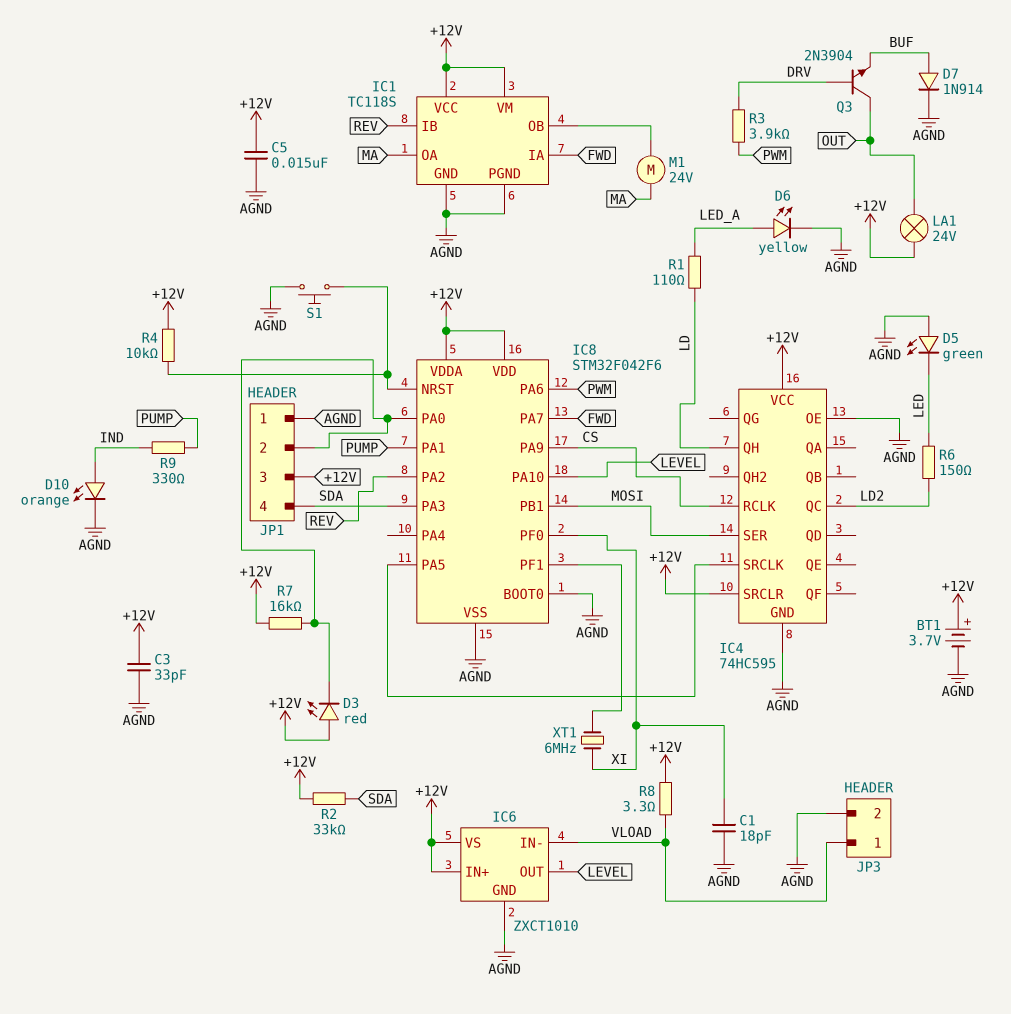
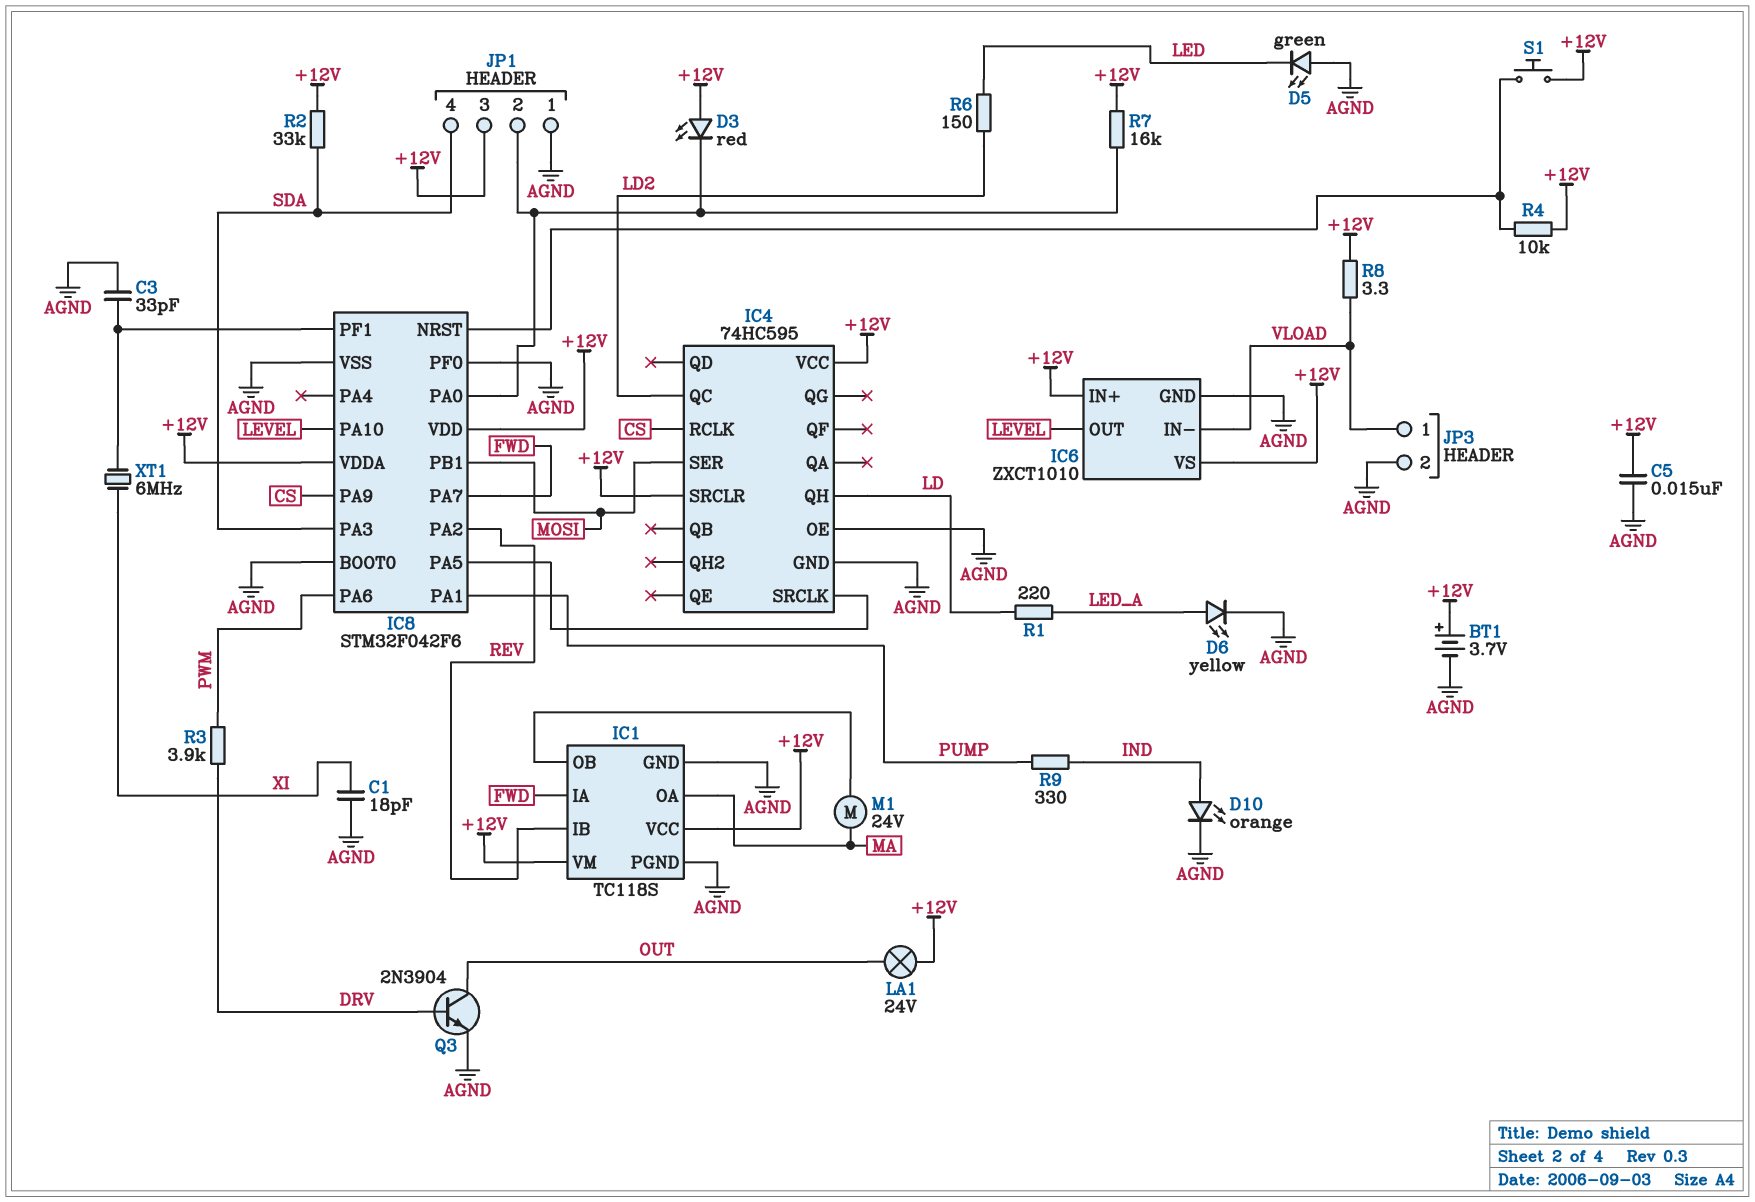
C3: 33pF (+12V, AGND) -> 33pF (AGND, IC8/PF1)
D7: diode 1N914 (A BUF, K AGND) -> none
IC8 pin PF0: XI -> AGND
Q3: NPN 2N3904 (B DRV, C OUT, E BUF) -> NPN 2N3904 (B DRV, C OUT, E AGND)
R1: 110 (LD, LED_A) -> 220 (LD, LED_A)
S1: button (AGND, IC8/NRST) -> button (+12V, IC8/NRST)

